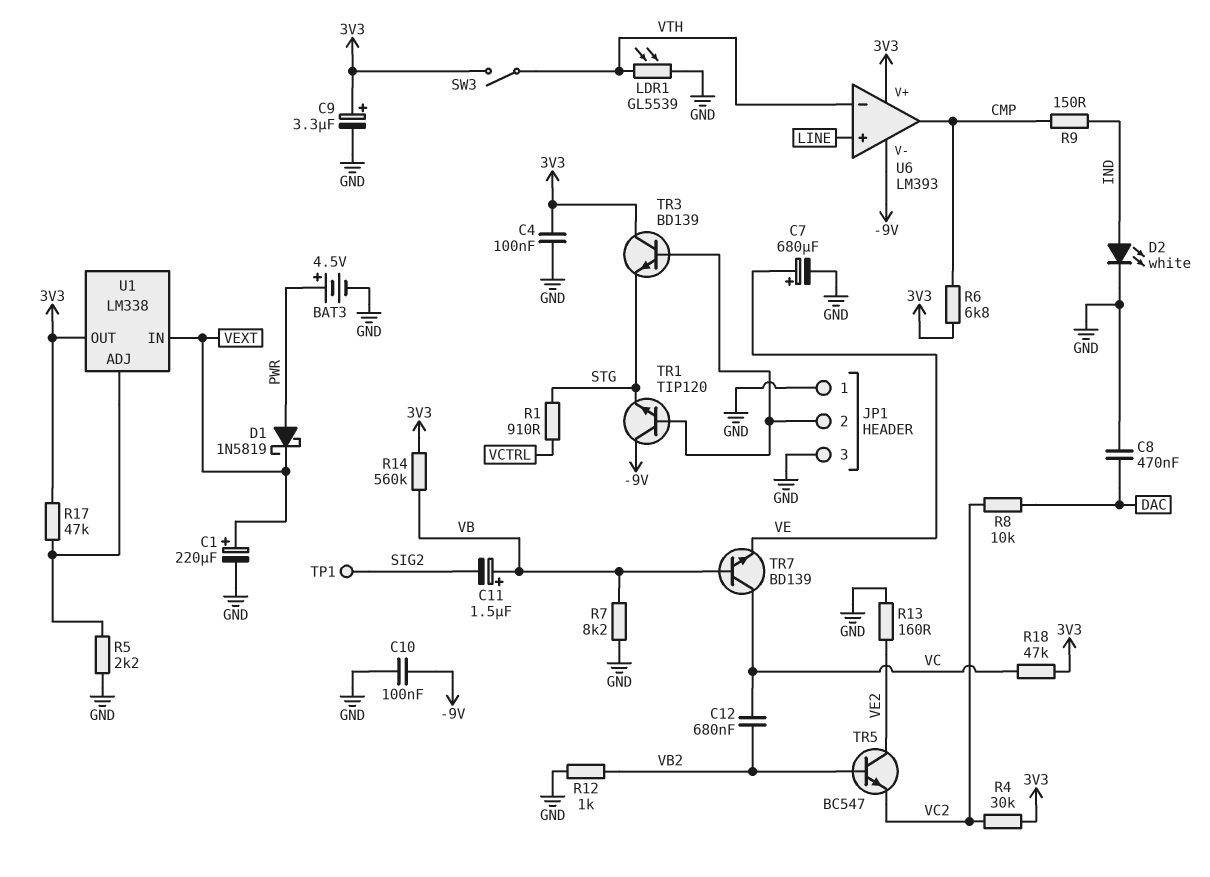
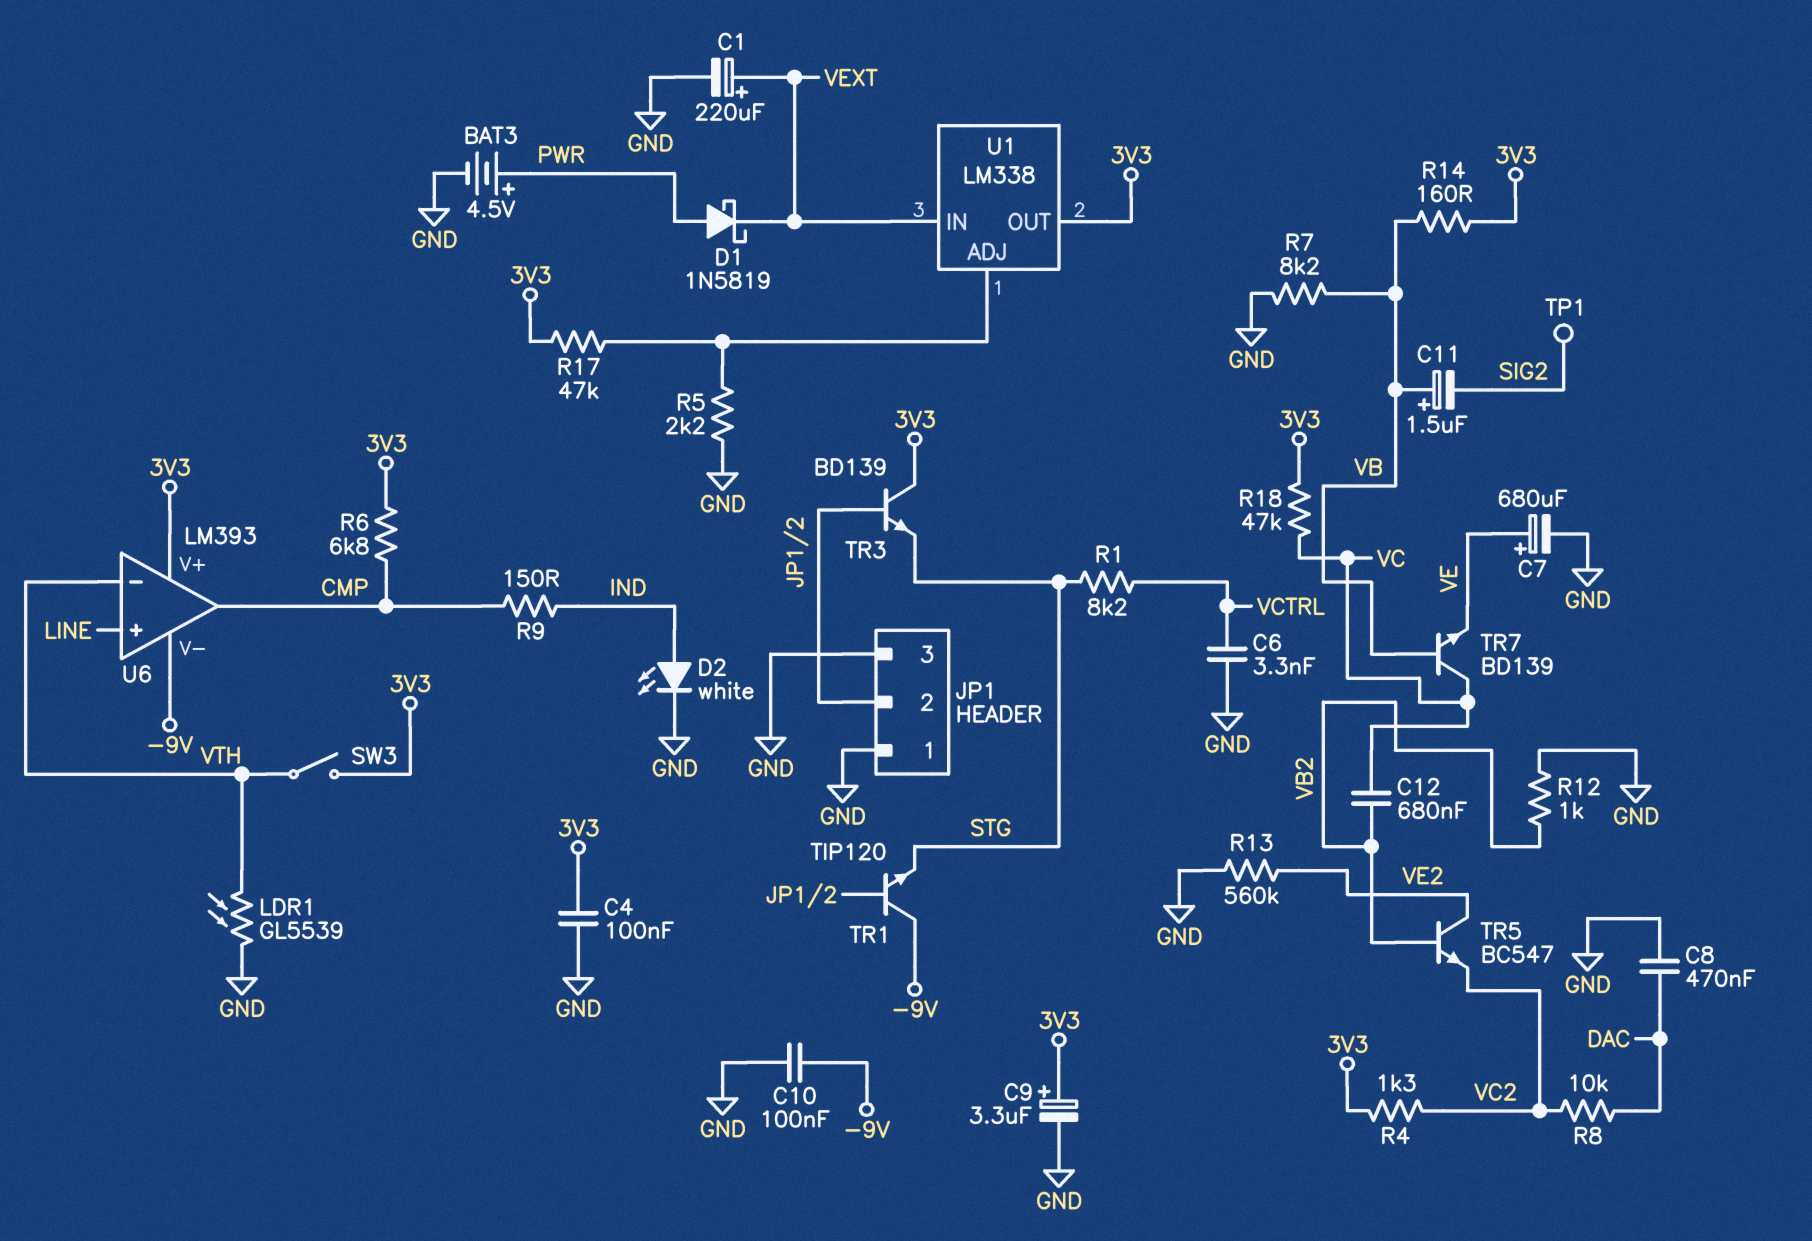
C6: none -> 3.3nF (GND, VCTRL)
R1: 910 (STG, VCTRL) -> 8.2k (STG, VCTRL)
R4: 30k (3V3, VC2) -> 1.3k (3V3, VC2)
R13: 160 (GND, VE2) -> 560k (GND, VE2)
R14: 560k (3V3, VB) -> 160 (3V3, VB)

